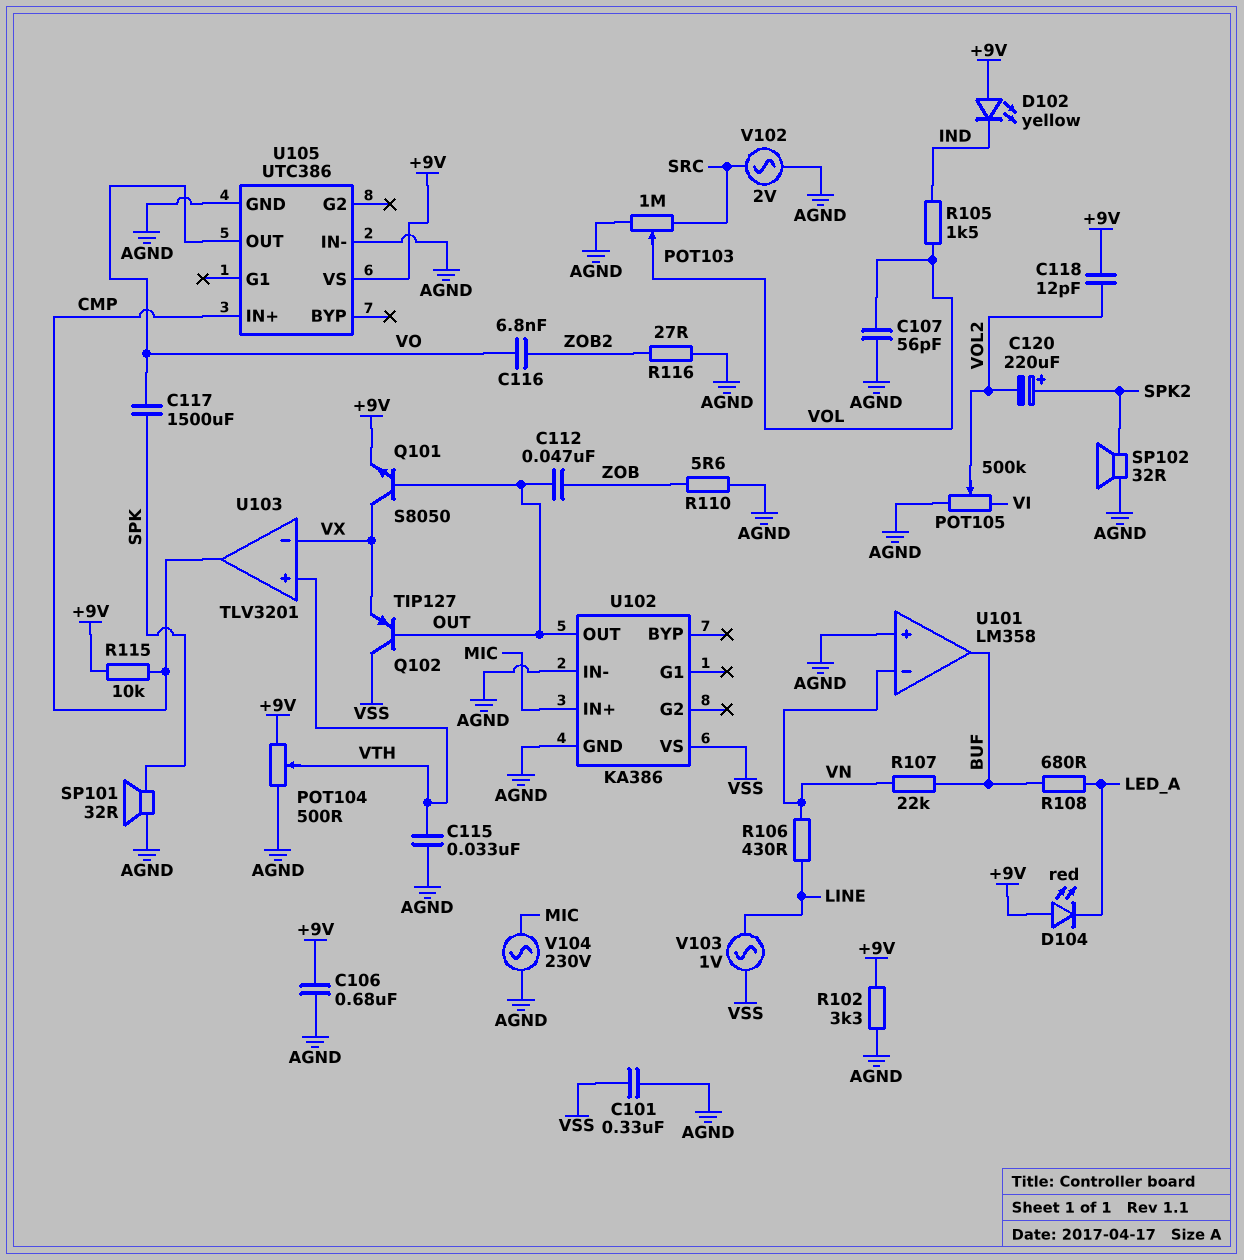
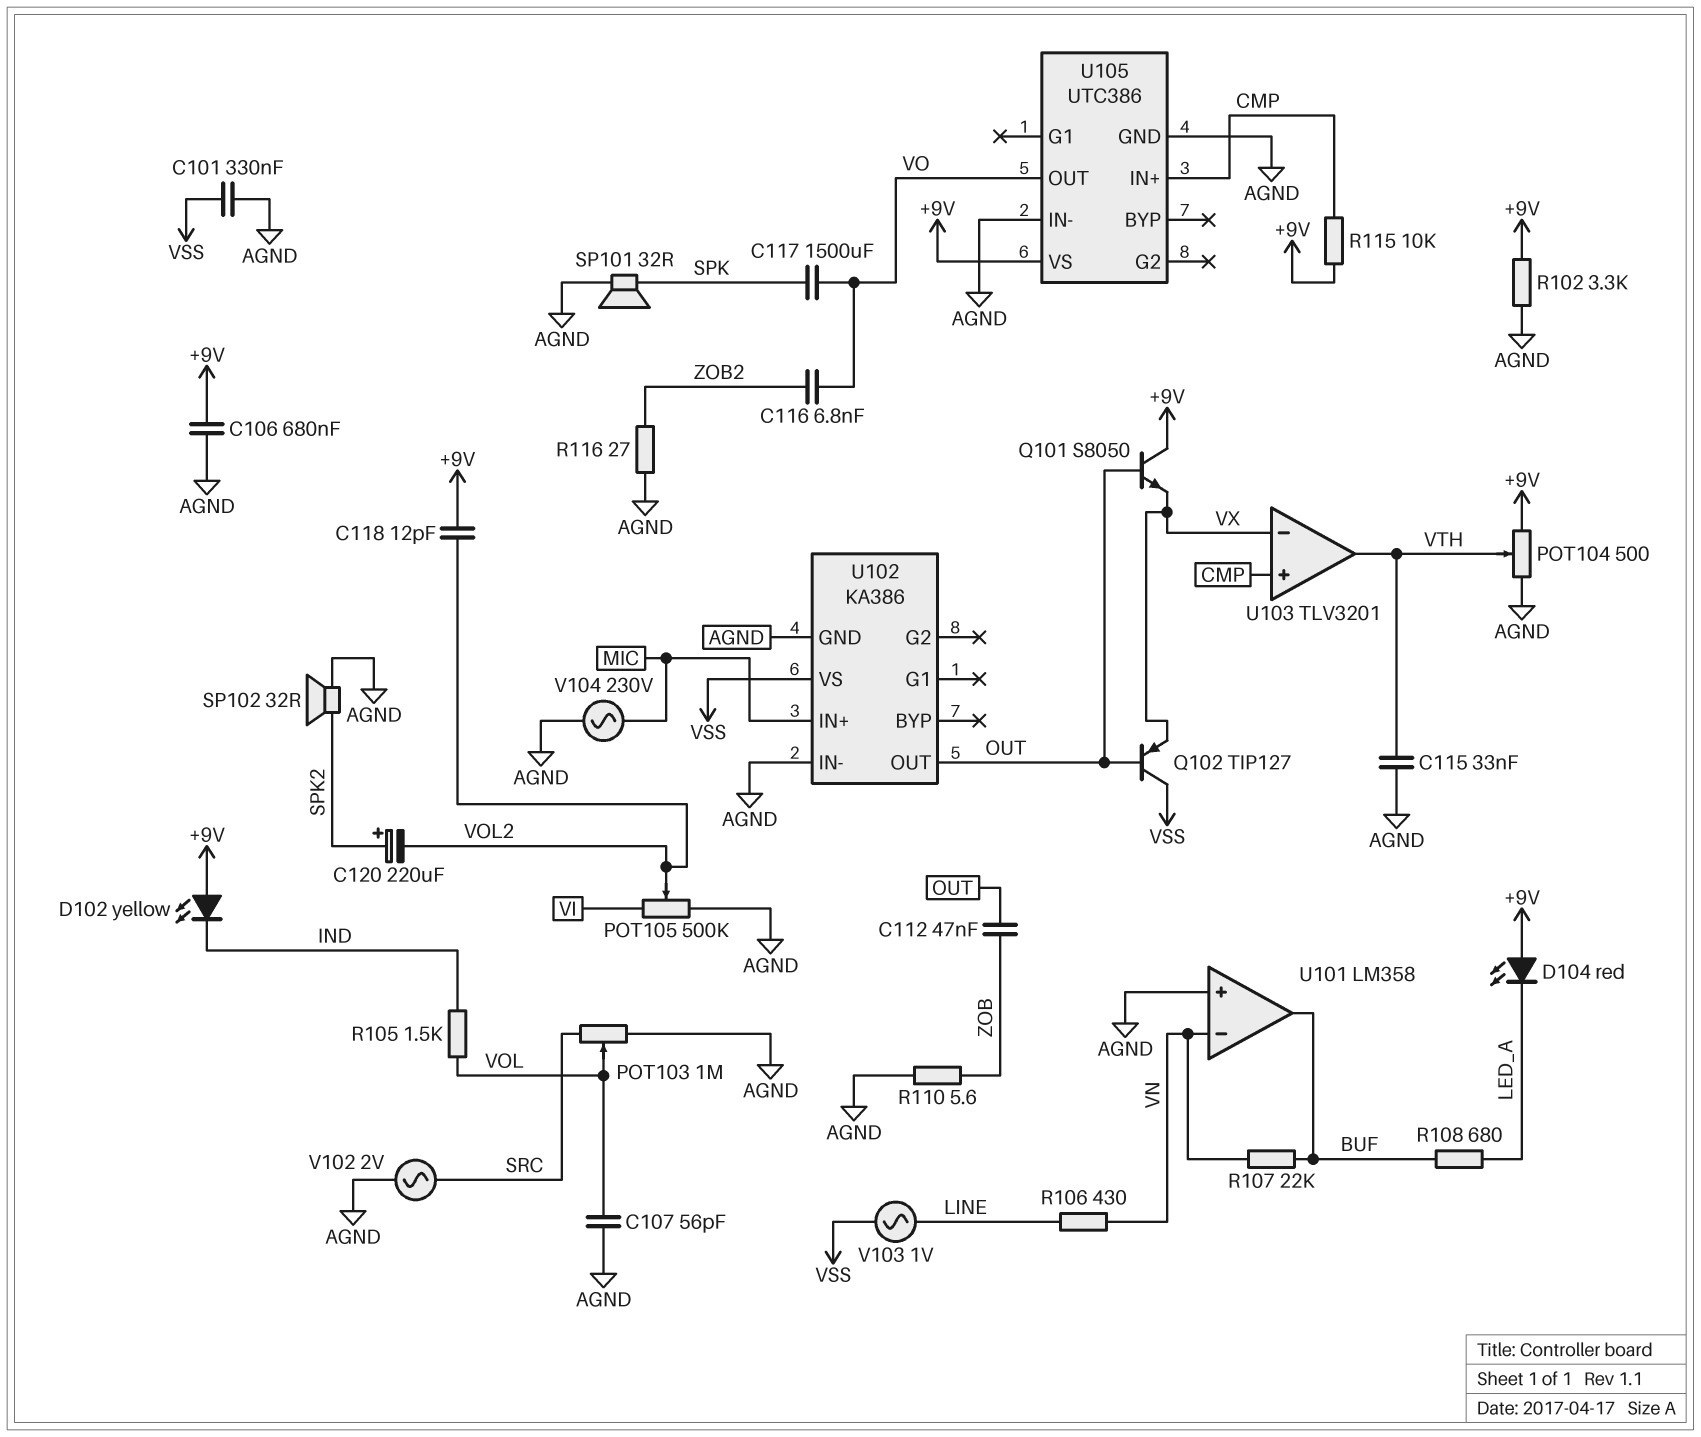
Q101: NPN S8050 (B OUT, C VX, E +9V) -> NPN S8050 (B OUT, C +9V, E VX)
U103 pin in+: VTH -> CMP
U103 pin out: CMP -> VTH

